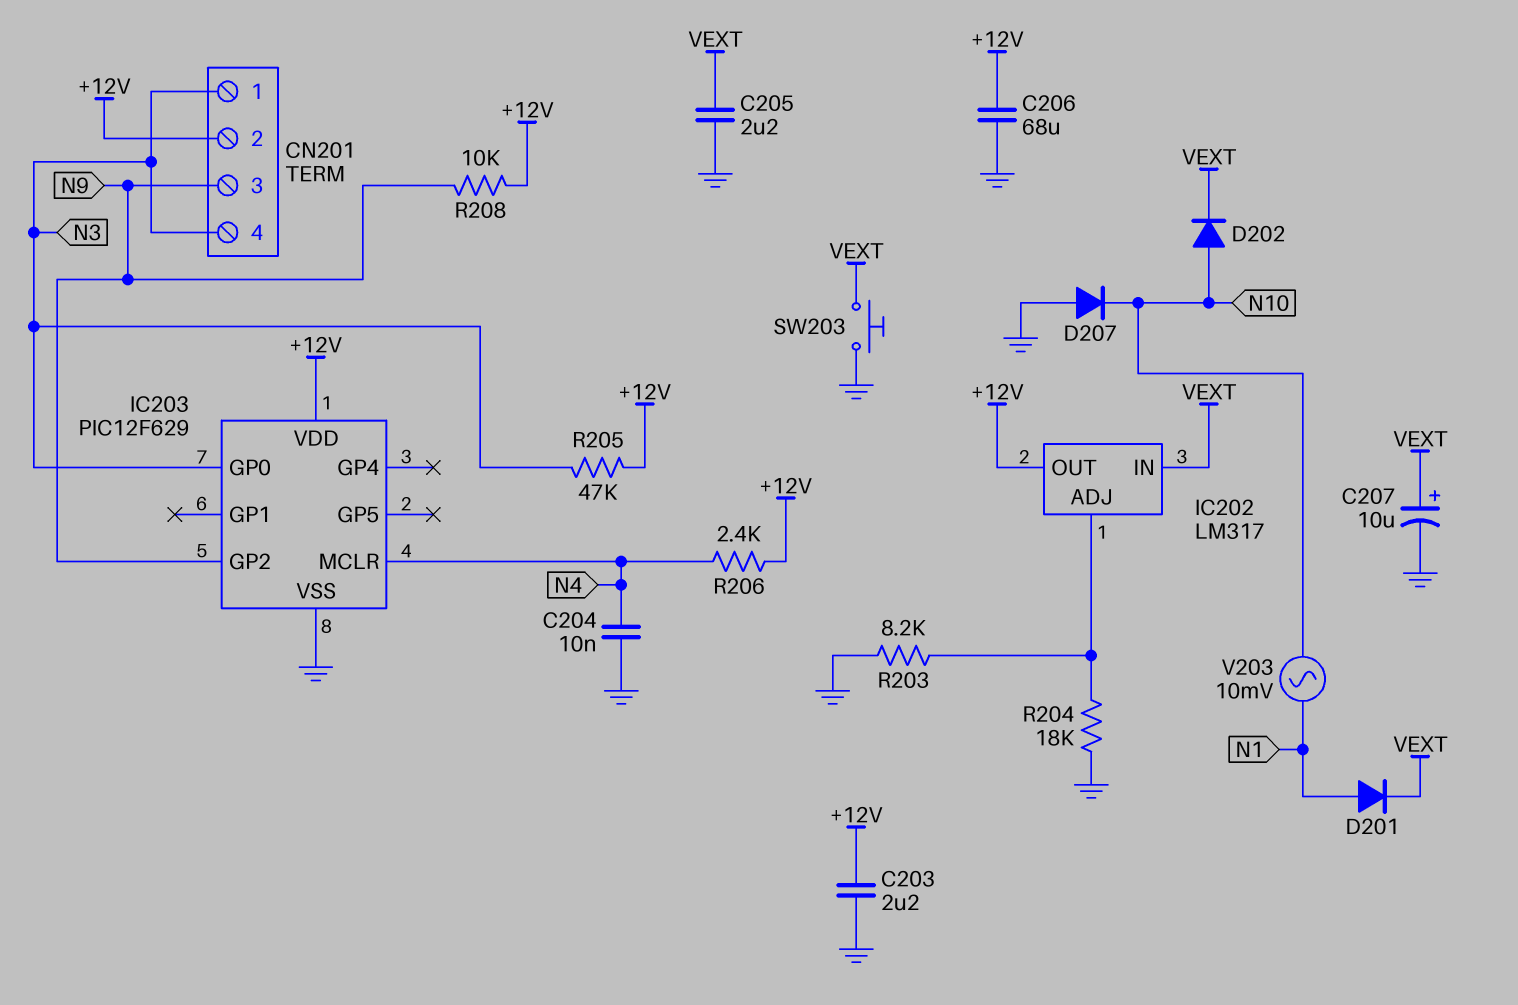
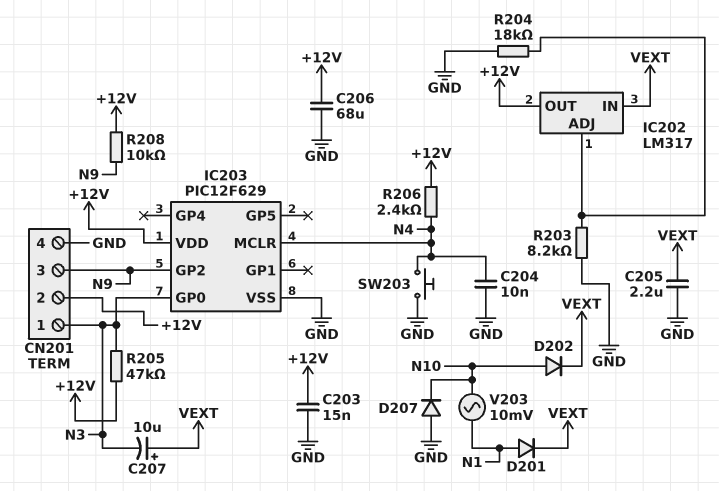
C203: 2.2uF (+12V, GND) -> 15nF (+12V, GND)
C207: 10uF (plus VEXT, minus GND) -> 10uF (plus VEXT, minus N3)
CN201 pin 4: N3 -> GND
SW203: button (GND, VEXT) -> button (GND, N4)

